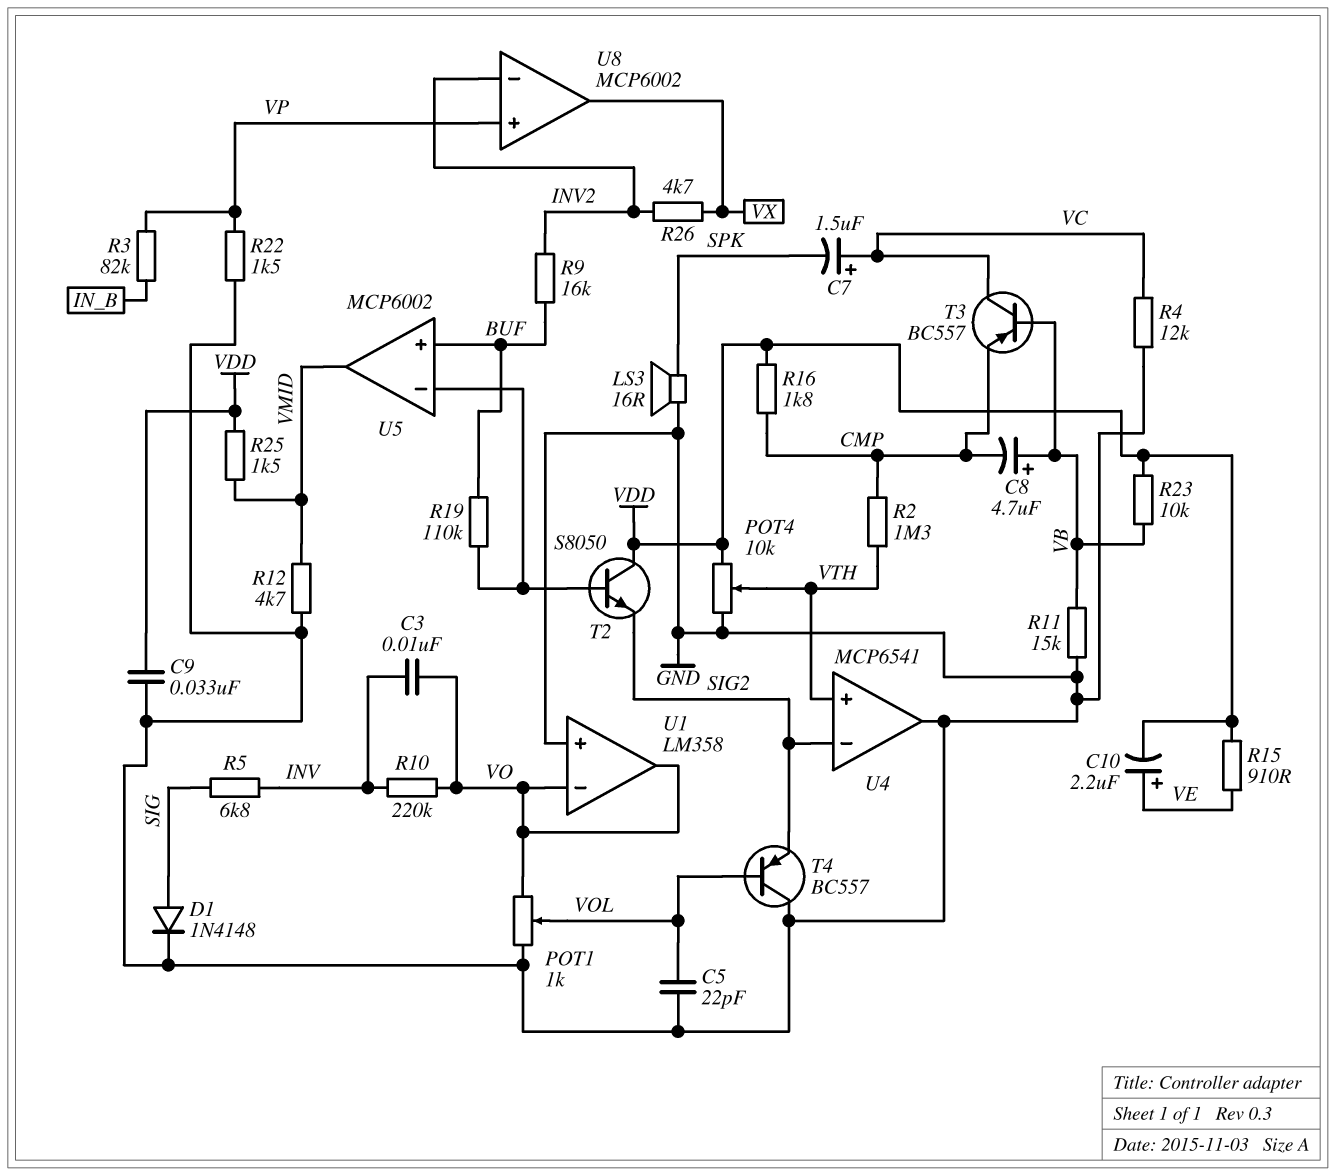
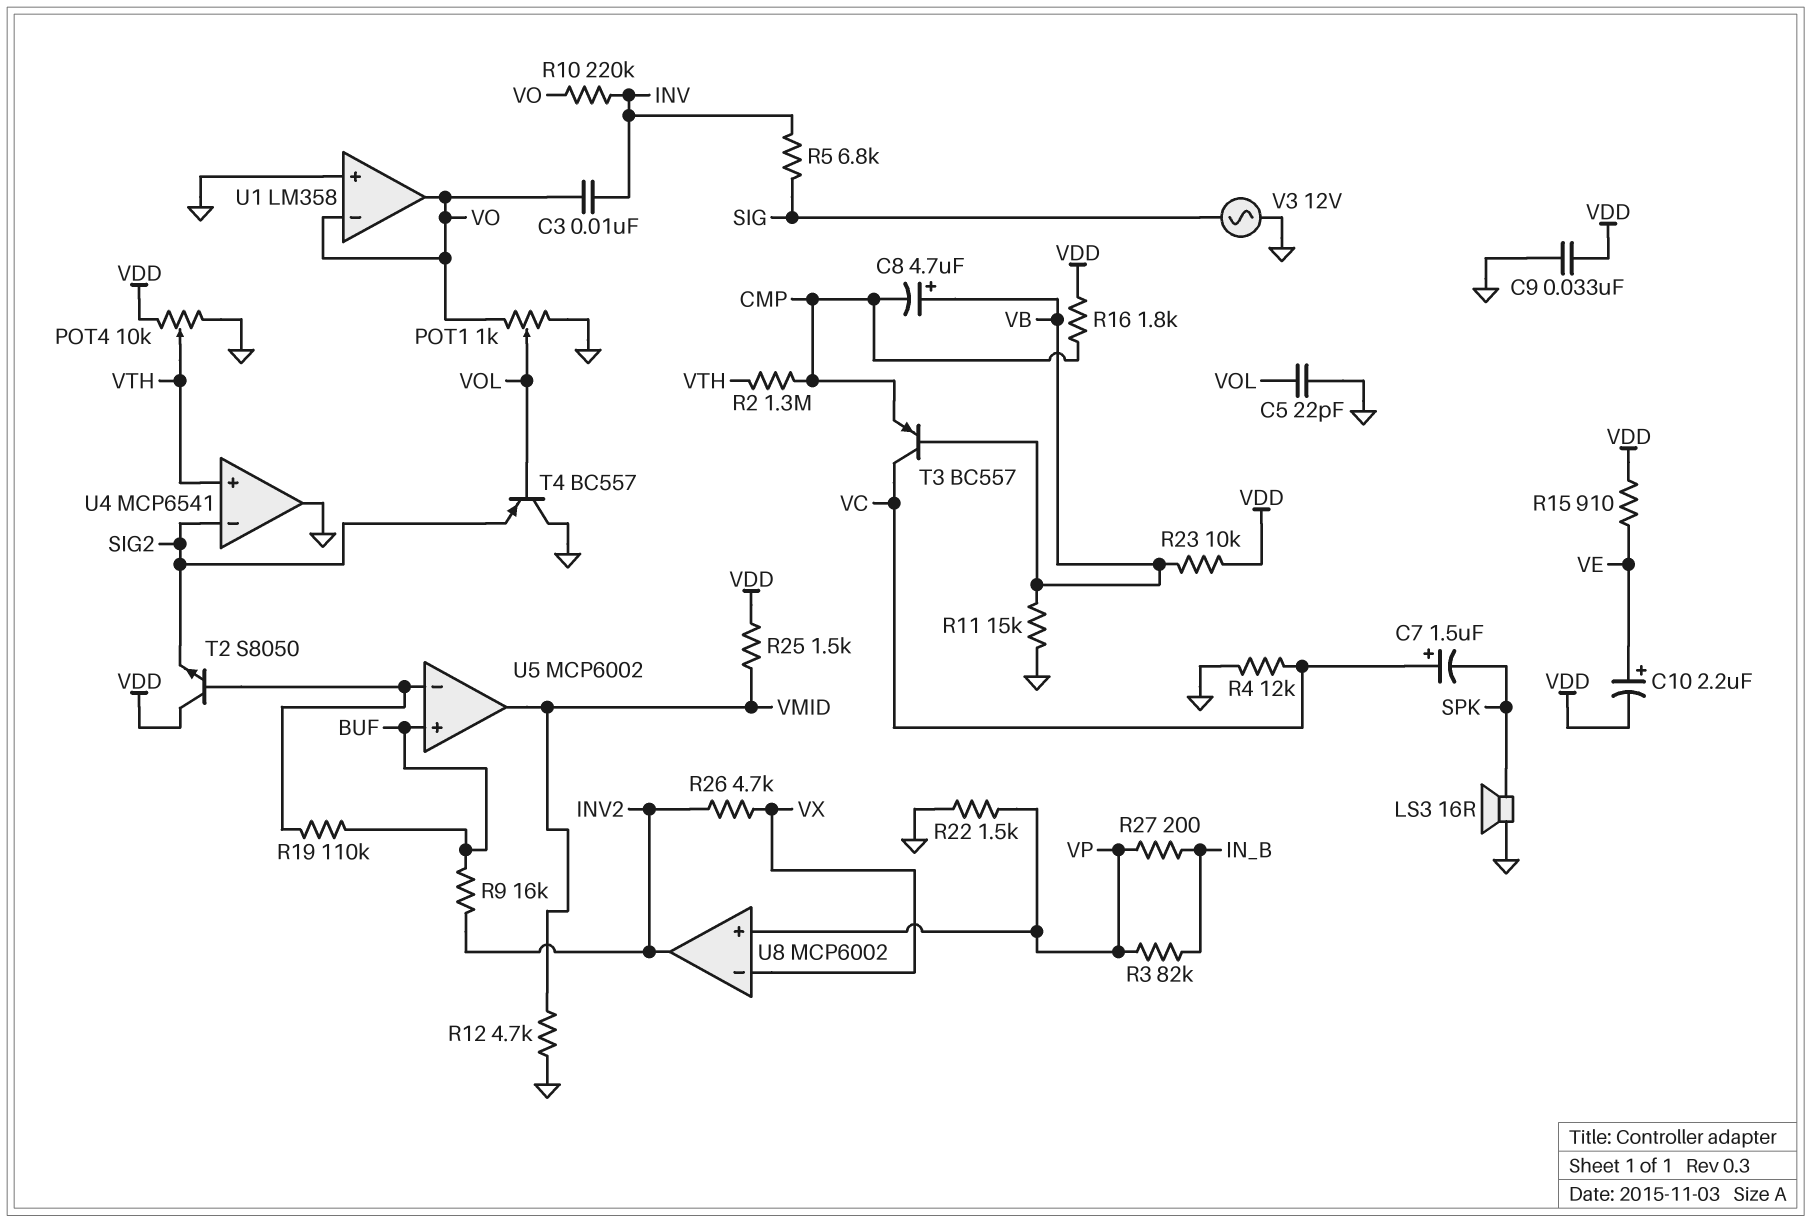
D1: diode 1N4148 (A SIG, K GND) -> none
R27: none -> 200 (IN_B, VP)
U8 pin in-: INV2 -> VX
U8 pin out: VX -> INV2
V3: none -> AC 12V (GND, SIG)

